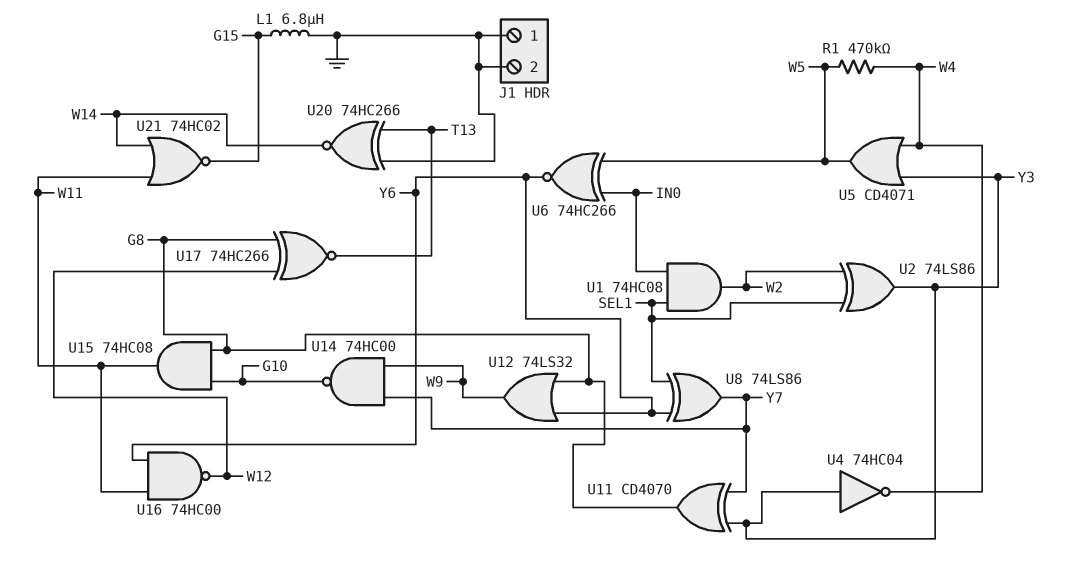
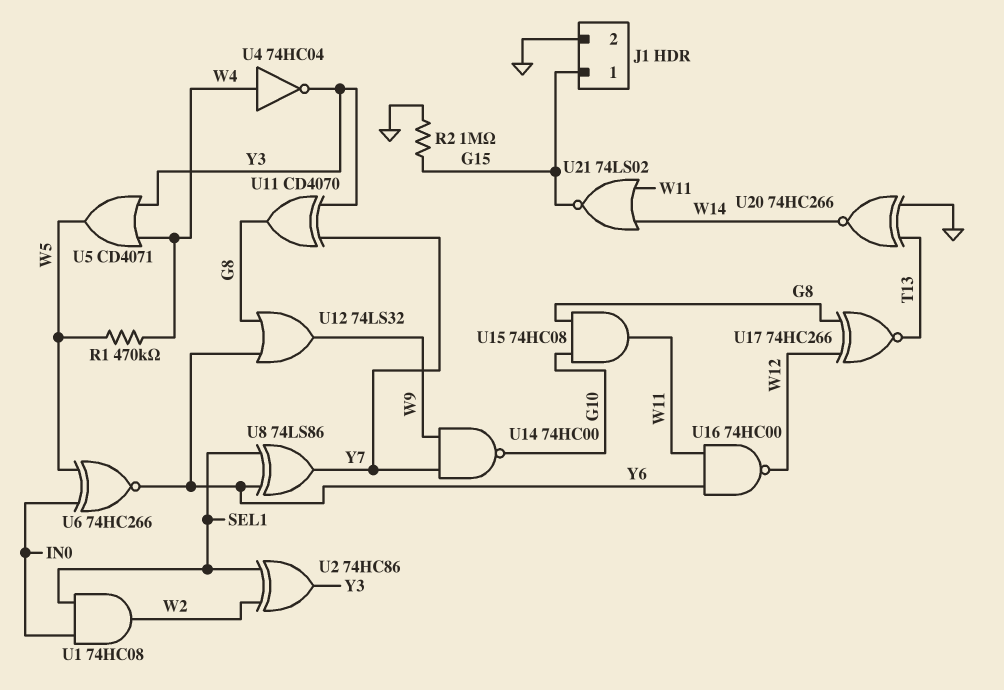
J1 pin 1: GND -> G15
L1: 6.8uH (G15, GND) -> none
R2: none -> 1M (G15, GND)
U2: XOR 74LS86 (in SEL1, in W2, out Y3) -> XOR 74HC86 (in SEL1, in W2, out Y3)
U4: NOT 74HC04 (in Y3, out W4) -> NOT 74HC04 (in W4, out Y3)
U21: NOR 74HC02 (in W11, in W14, out G15) -> NOR 74LS02 (in W11, in W14, out G15)

